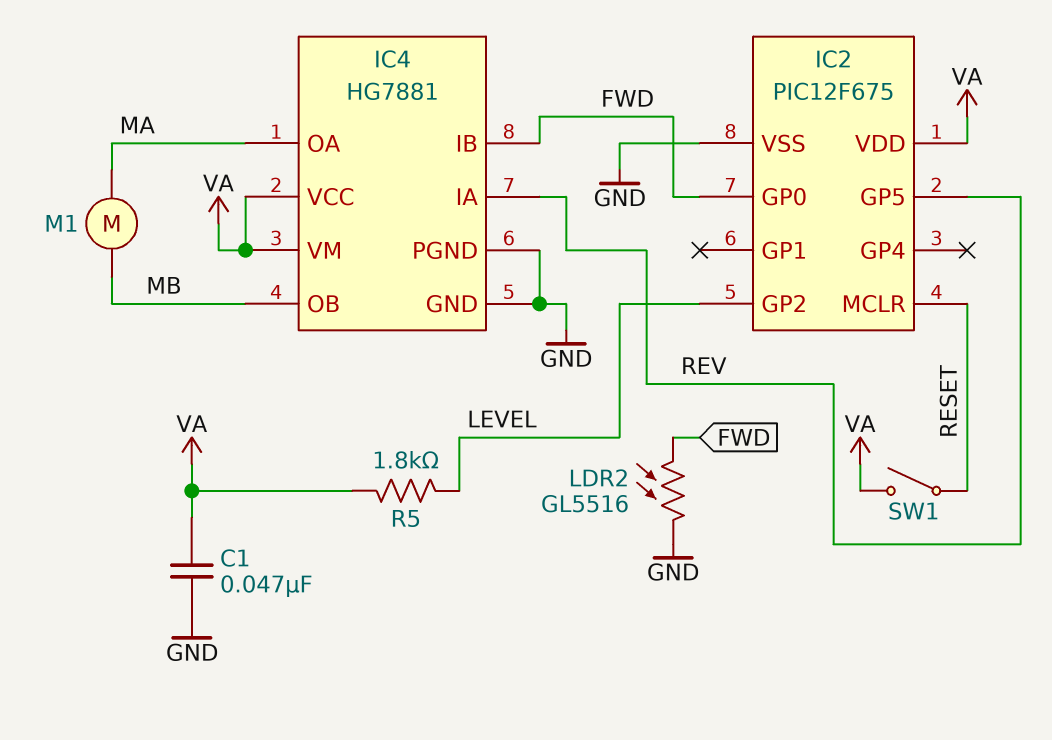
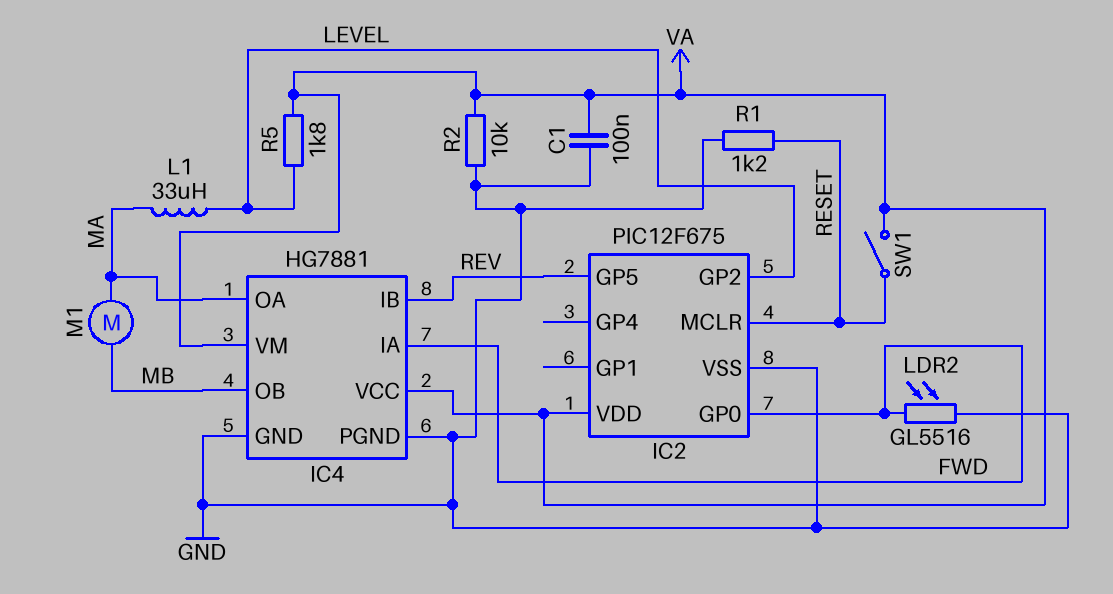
C1: 47nF (GND, VA) -> 100nF (GND, VA)
IC4 pin IA: REV -> FWD
IC4 pin IB: FWD -> REV
L1: none -> 33uH (LEVEL, MA)
R1: none -> 1.2k (GND, RESET)
R2: none -> 10k (GND, VA)

